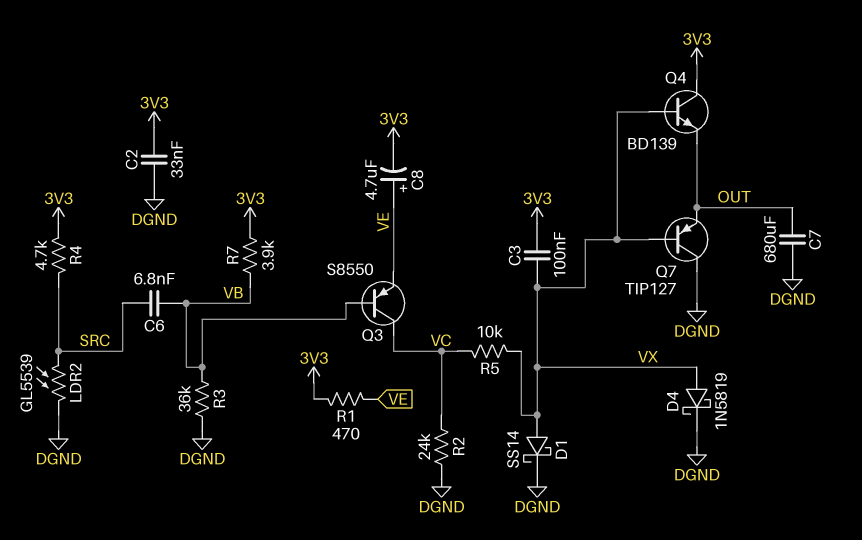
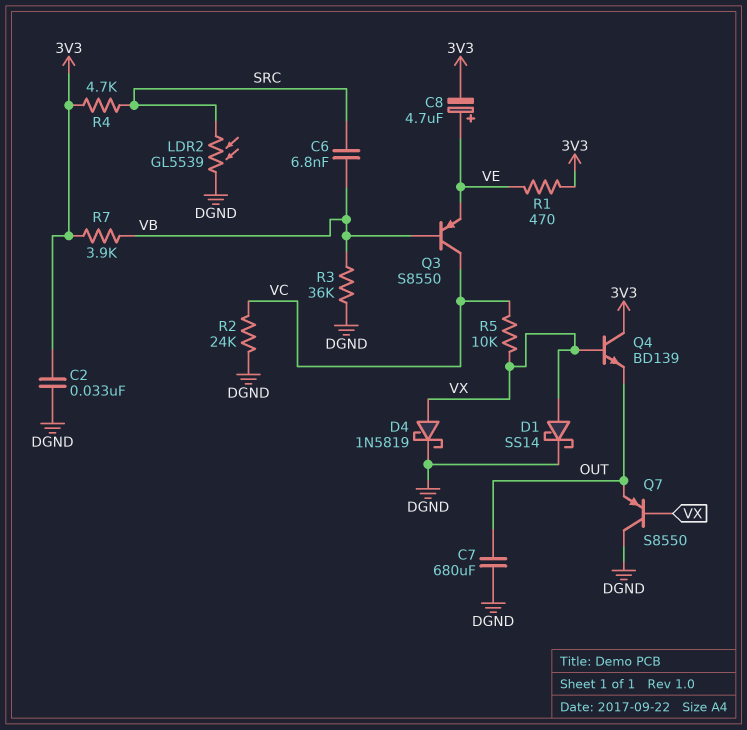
C3: 100nF (3V3, VX) -> none
Q7: PNP TIP127 (B VX, C DGND, E OUT) -> PNP S8550 (B VX, C DGND, E OUT)

